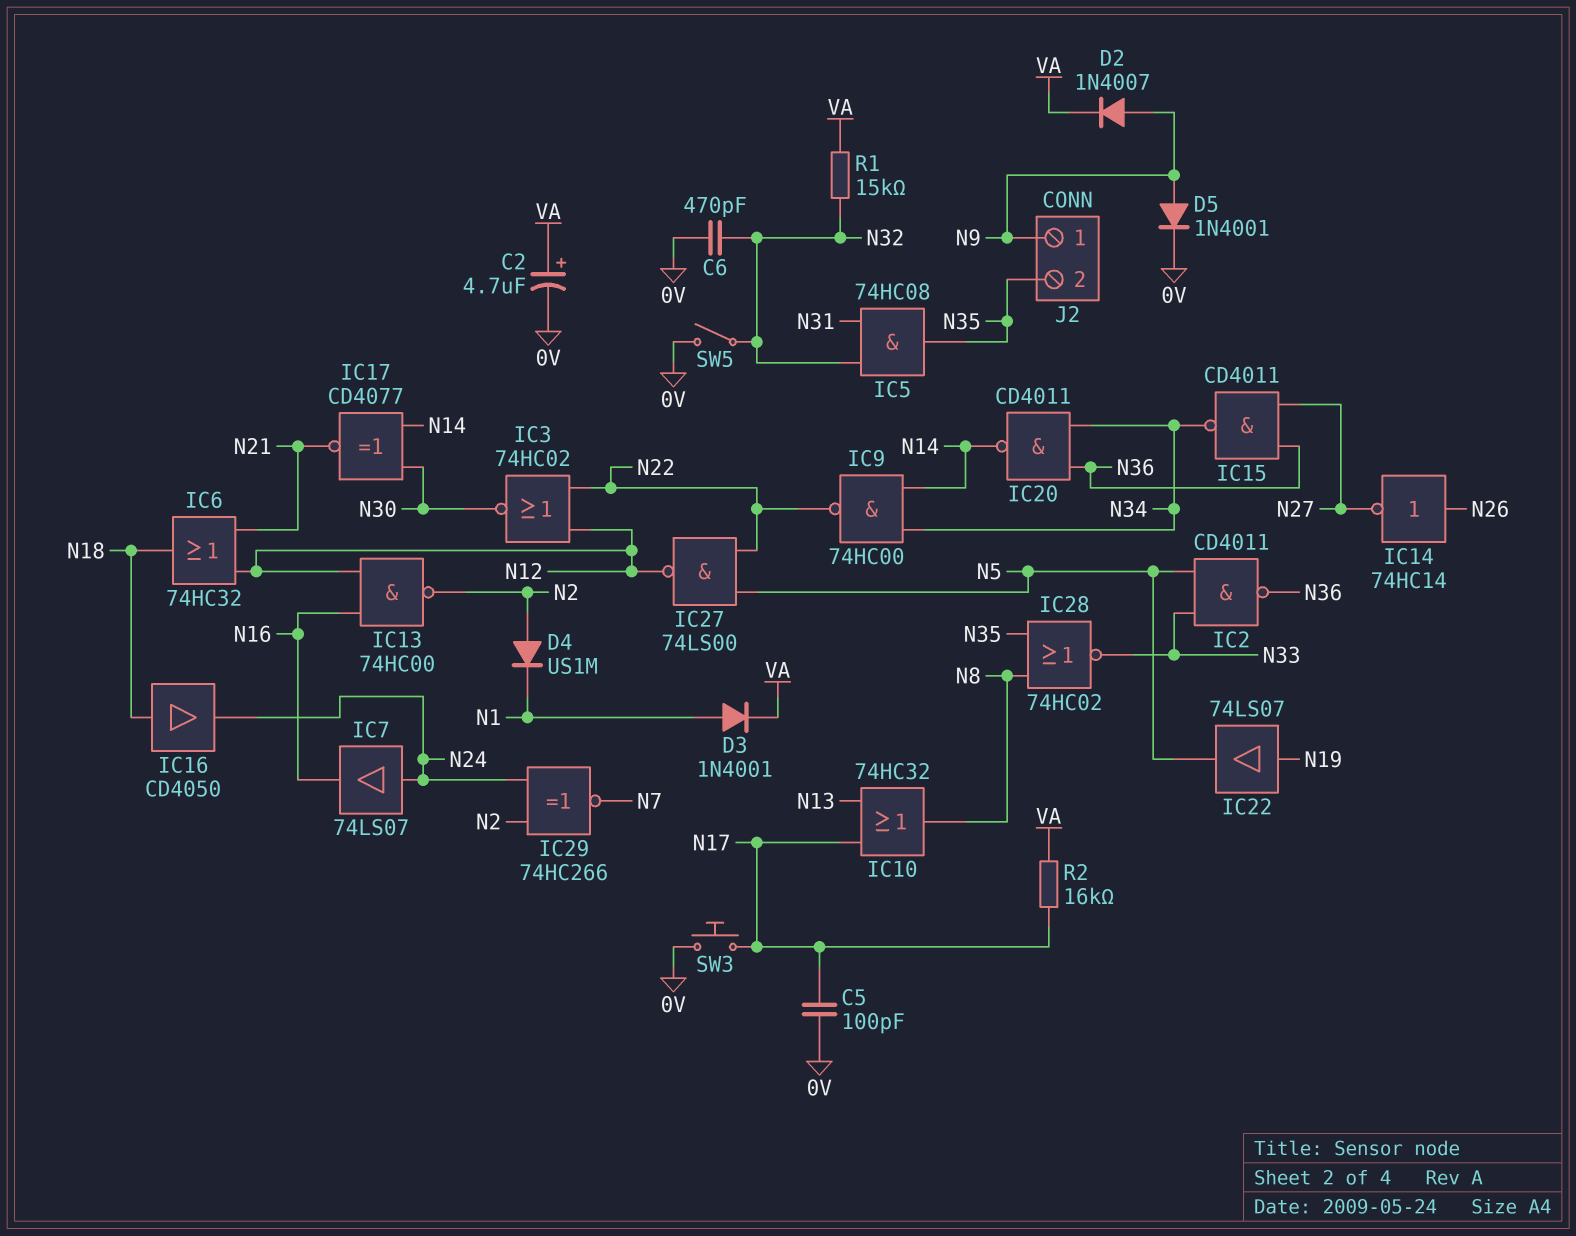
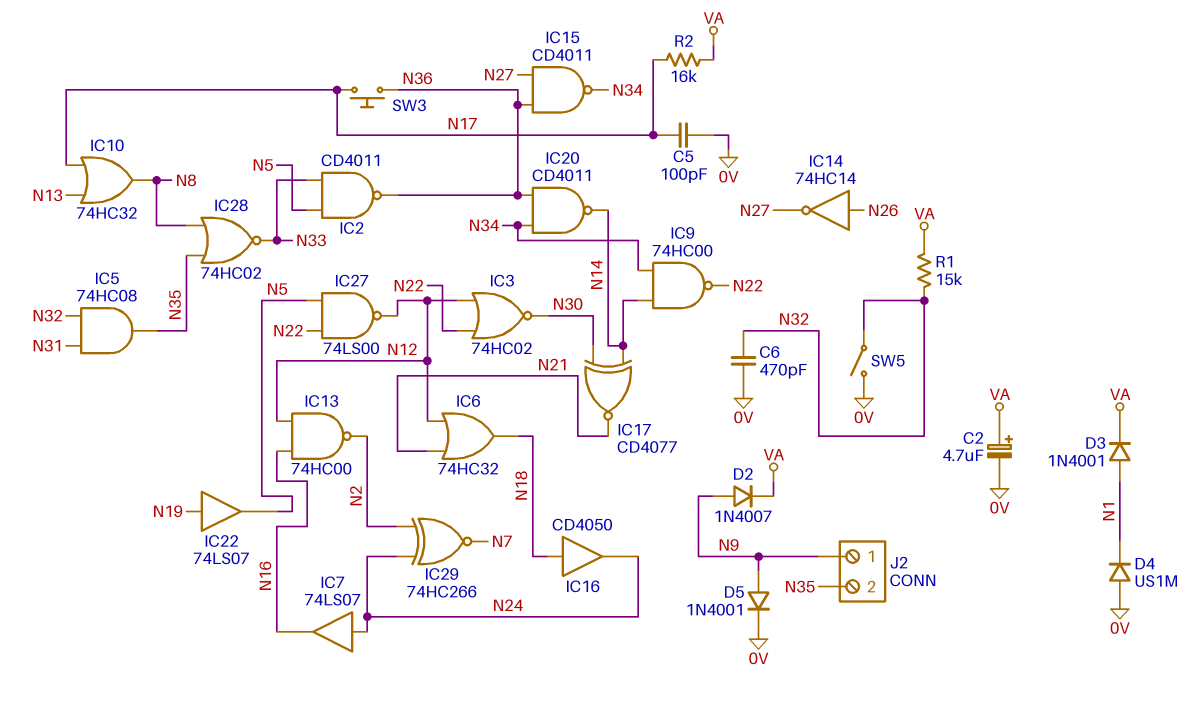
D4: diode US1M (A N2, K N1) -> diode US1M (A 0V, K N1)
SW3: button (0V, N17) -> button (N17, N36)

